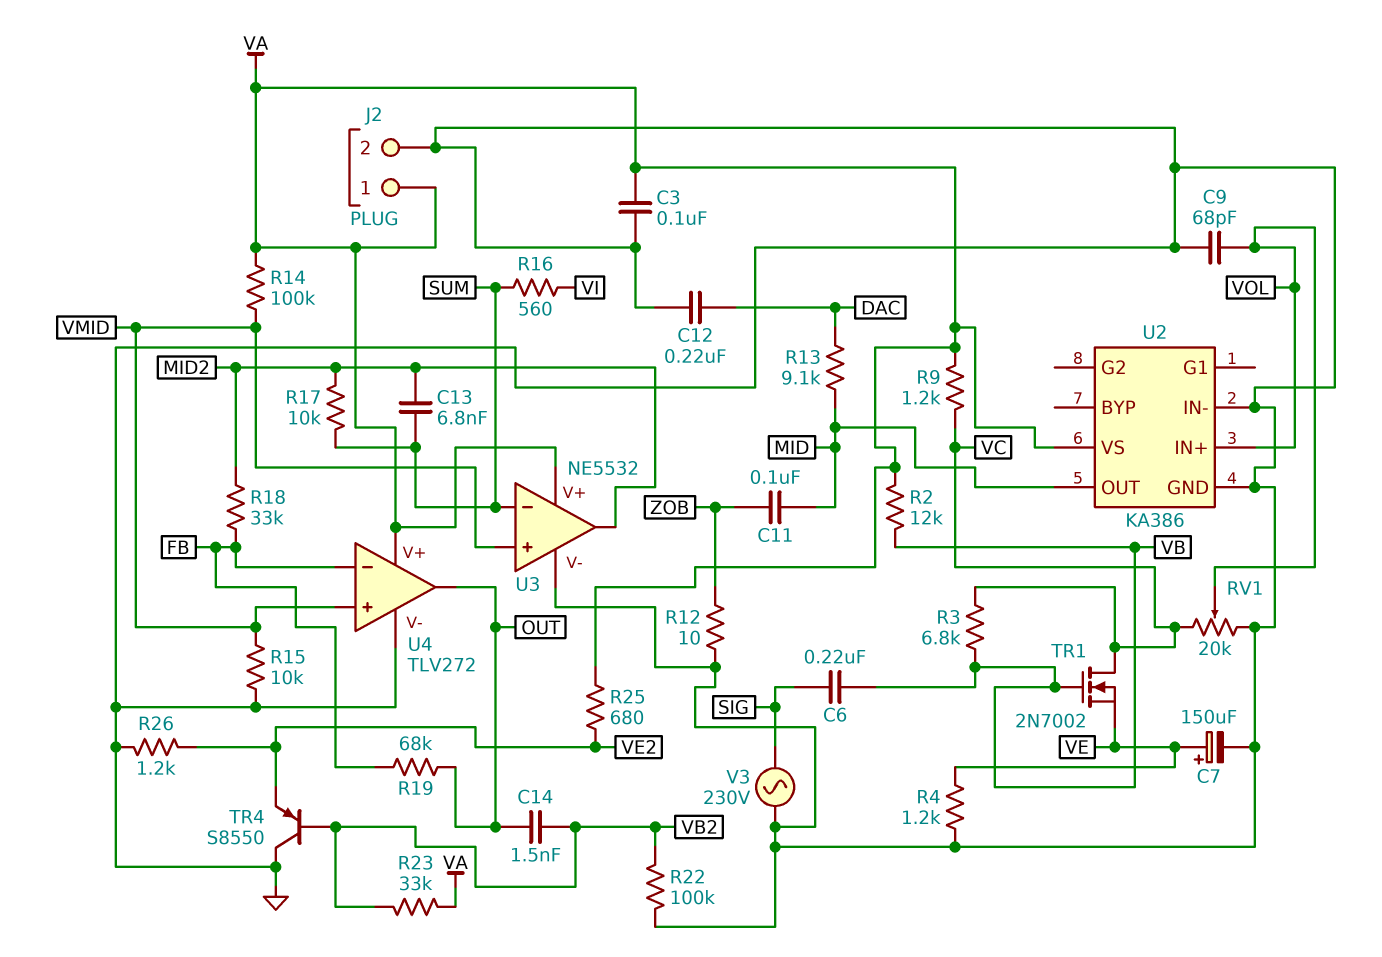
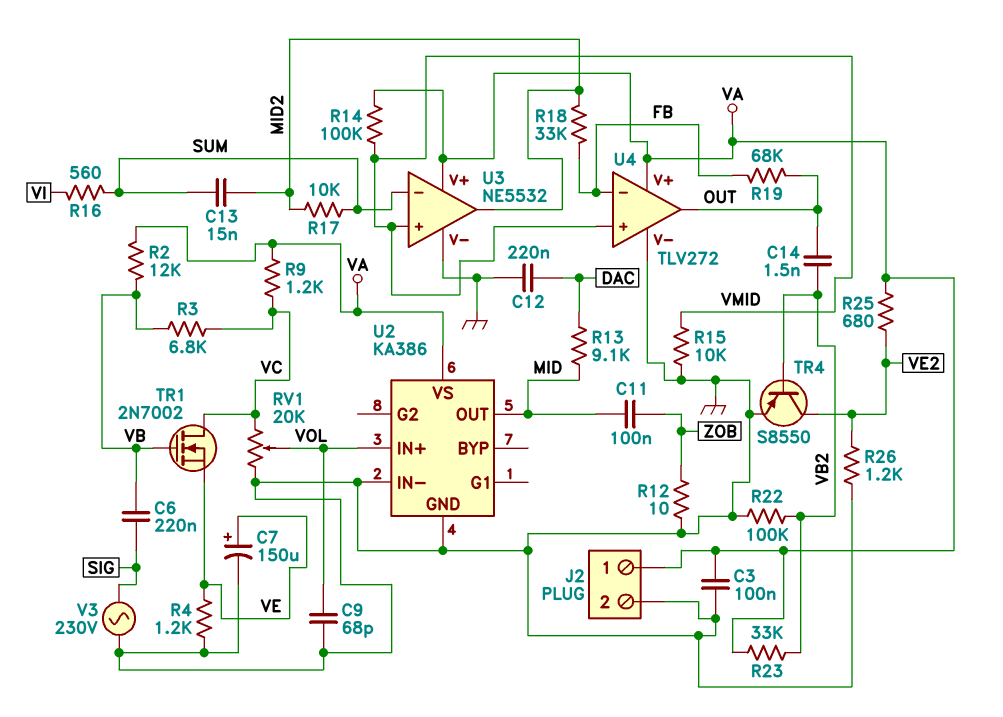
C13: 6.8nF (MID2, SUM) -> 15nF (MID2, SUM)
TR4: PNP S8550 (B VB2, C GND, E VE2) -> PNP S8550 (B VB2, C VE2, E GND)

